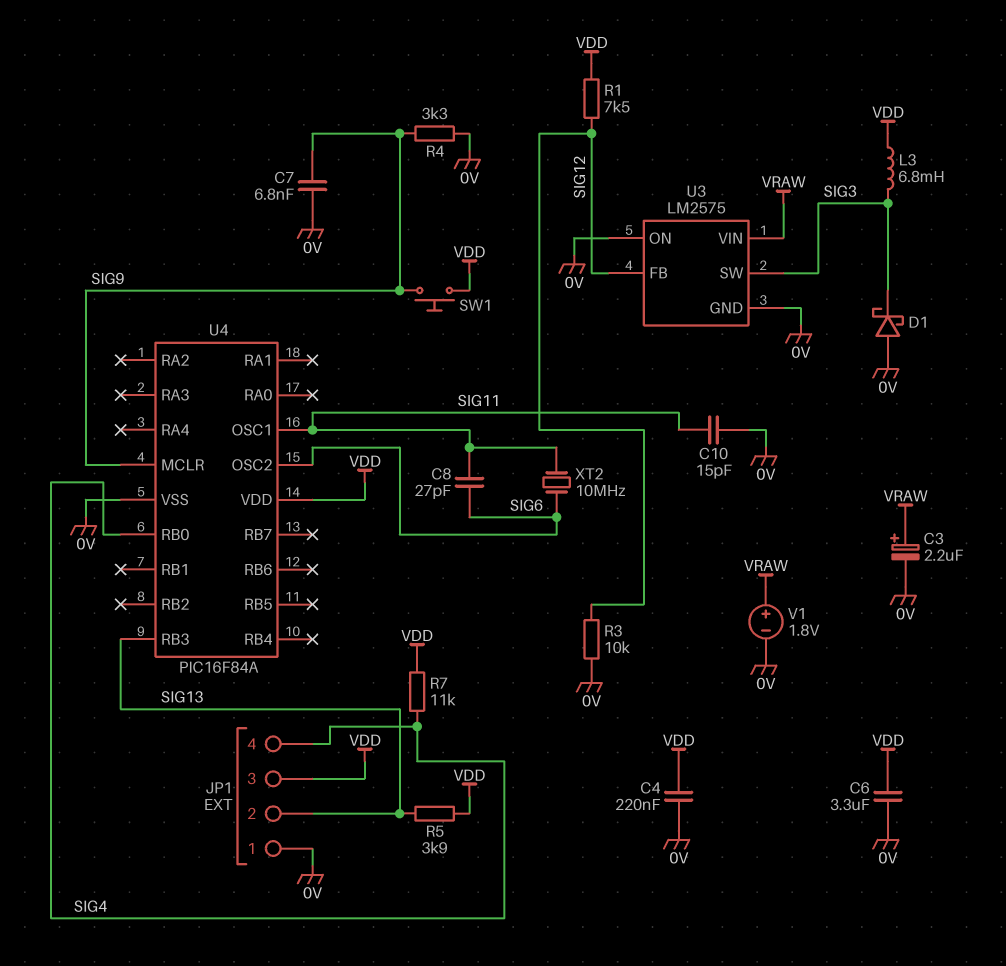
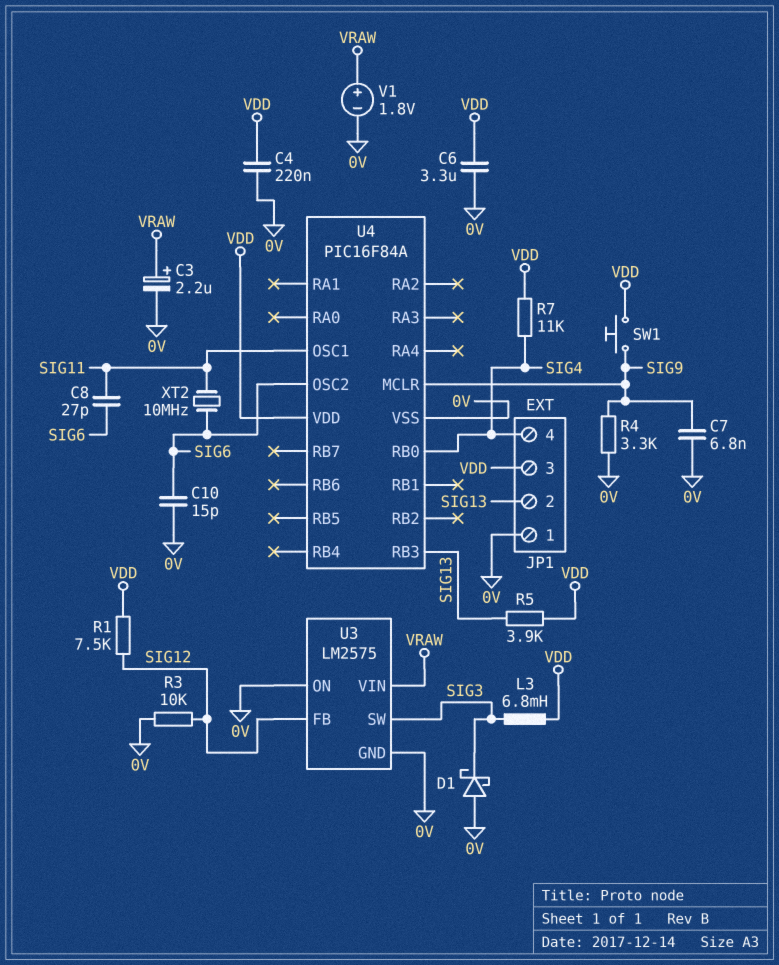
C10: 15pF (0V, SIG11) -> 15pF (0V, SIG6)

